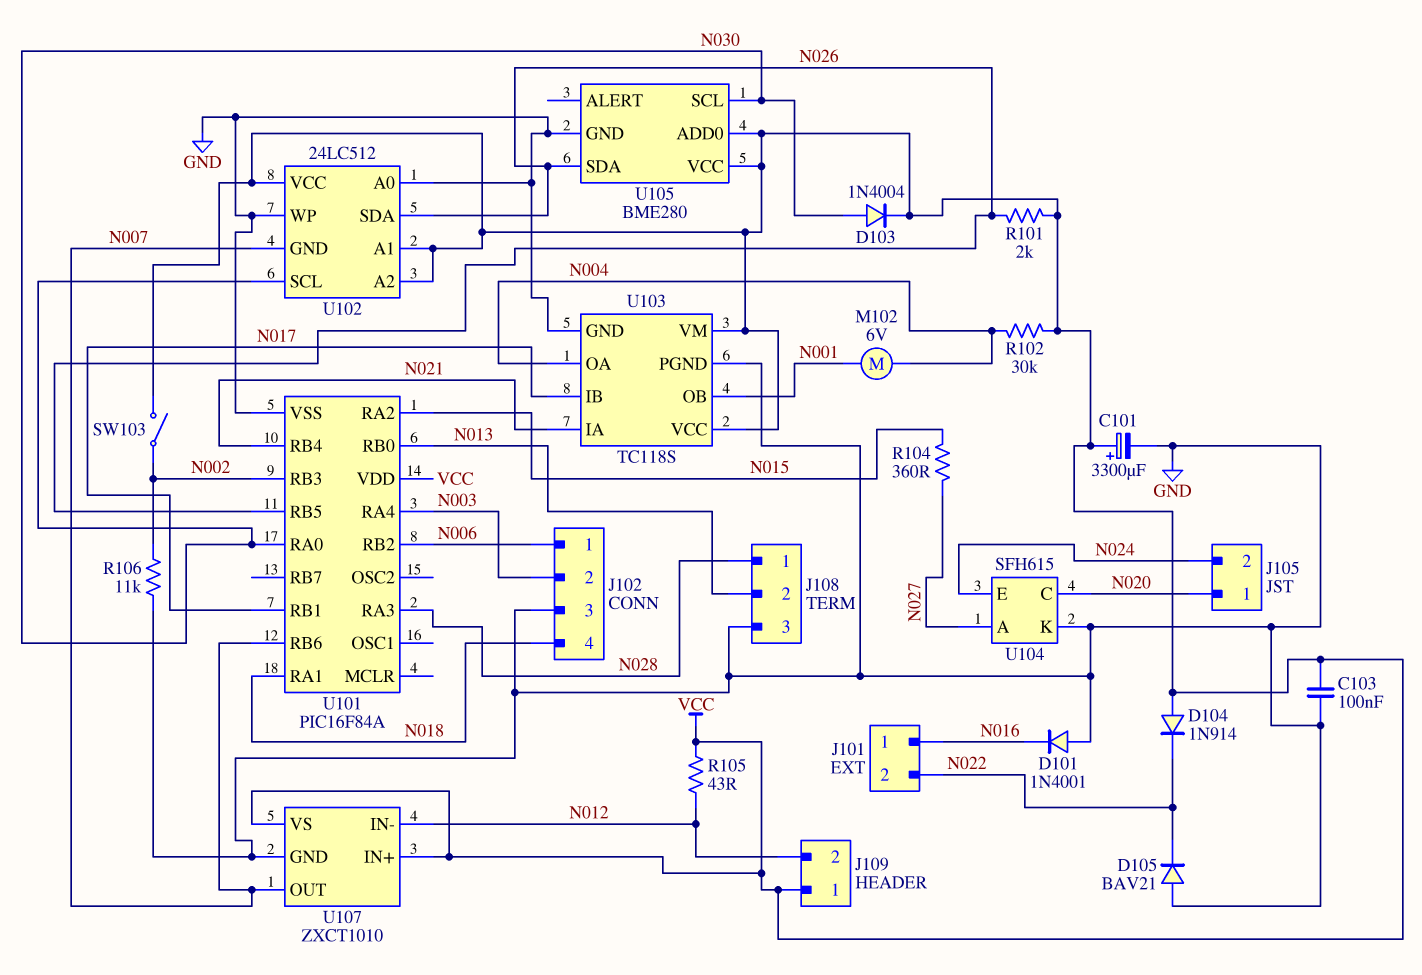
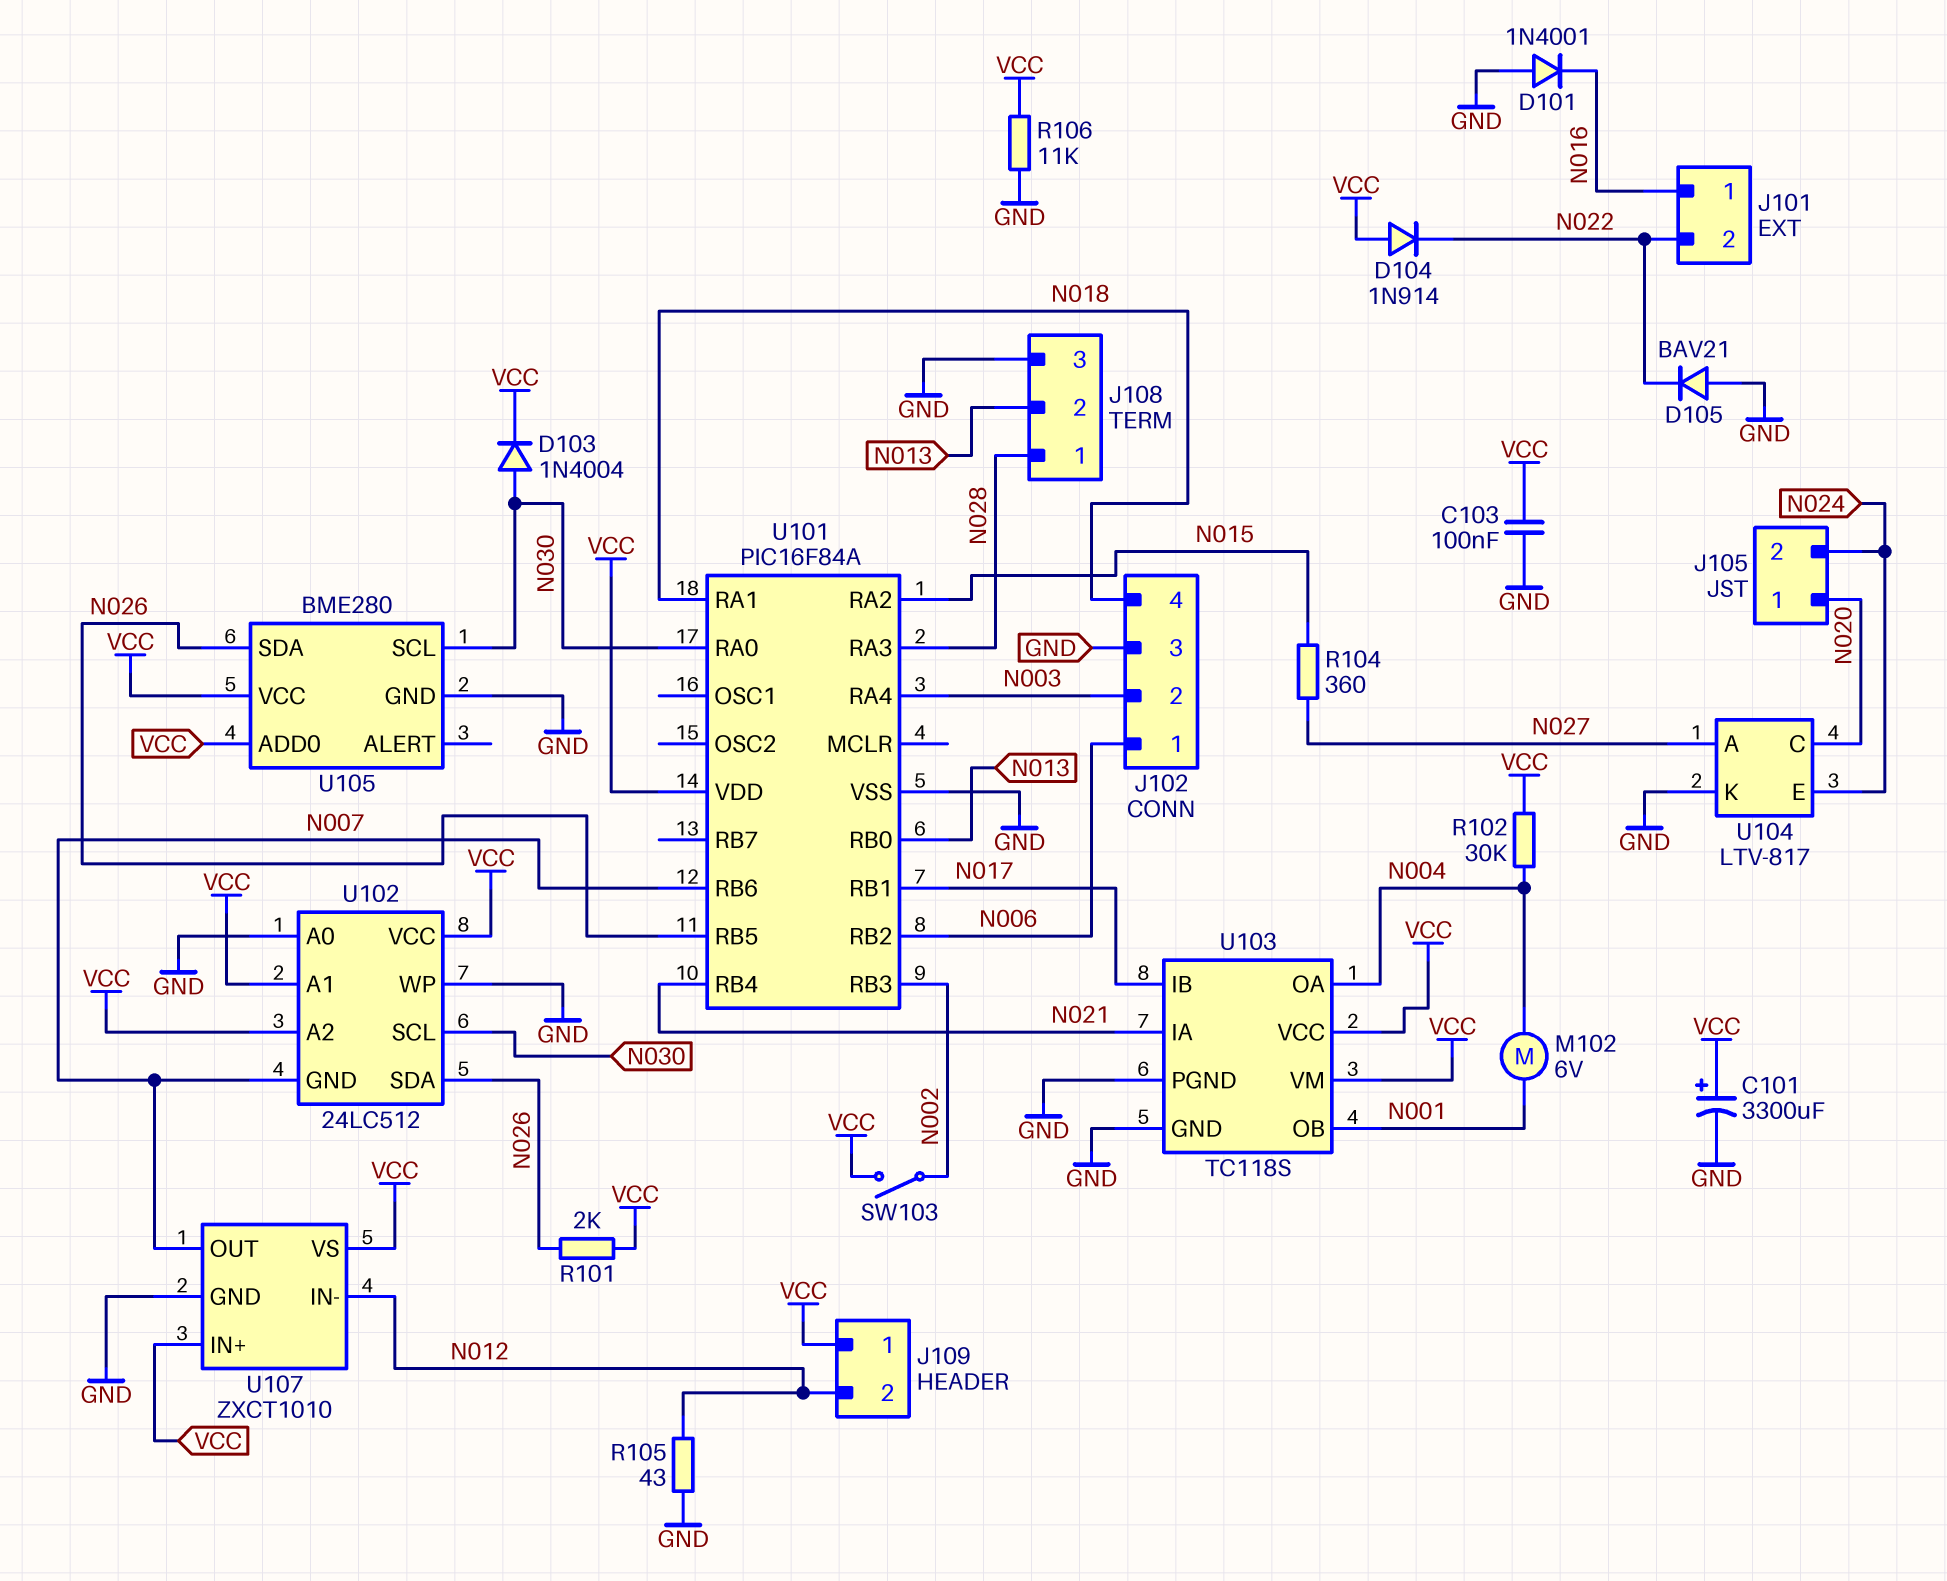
R105: 43 (N012, VCC) -> 43 (GND, N012)
R106: 11k (GND, N002) -> 11k (GND, VCC)
U104: SFH615 -> LTV-817

